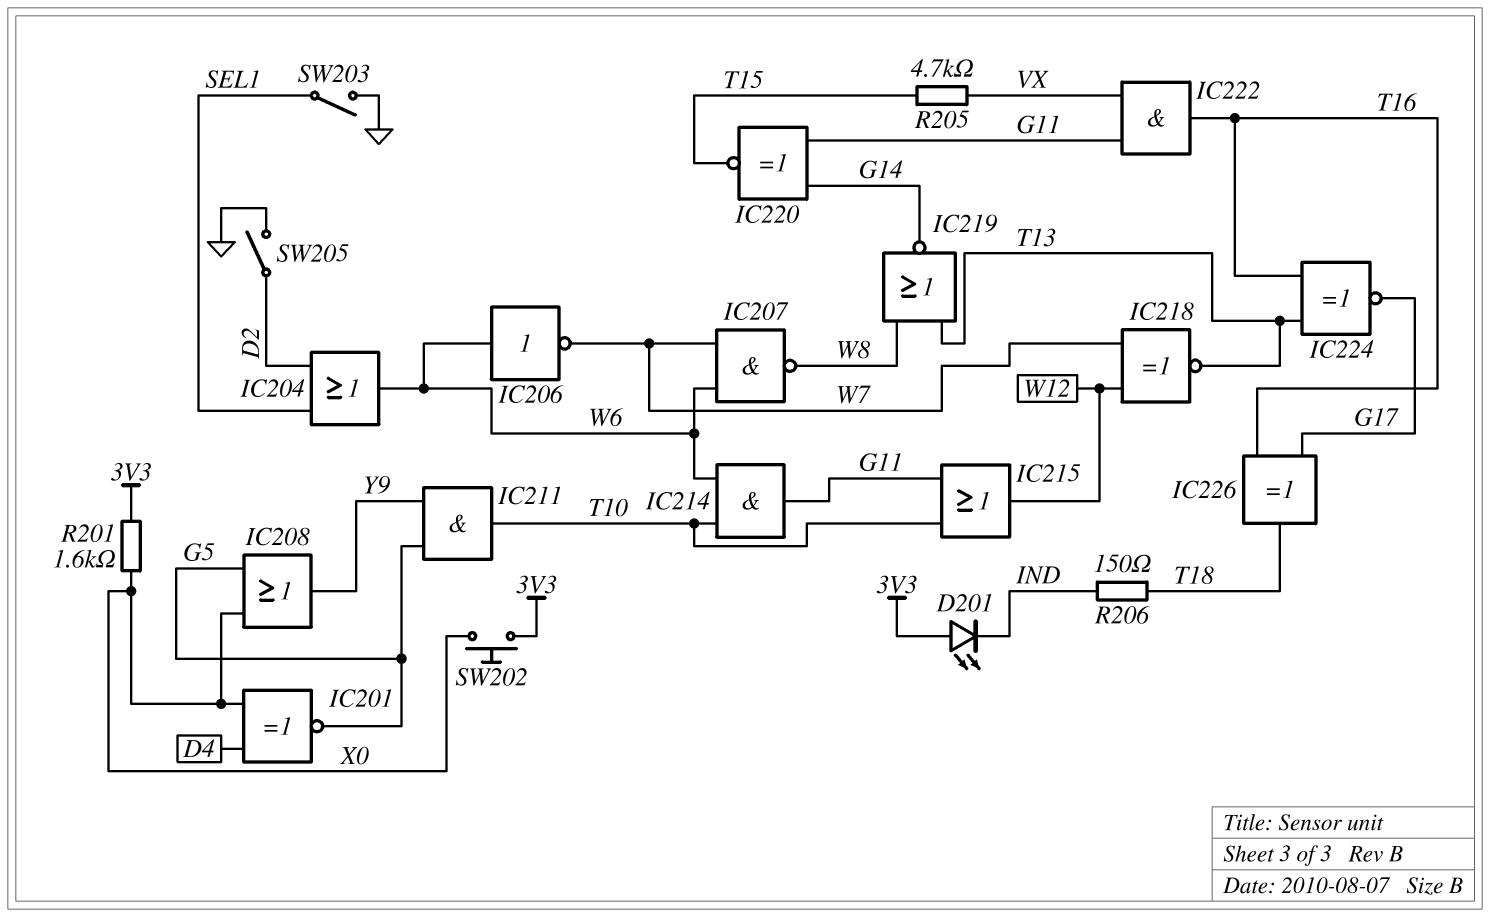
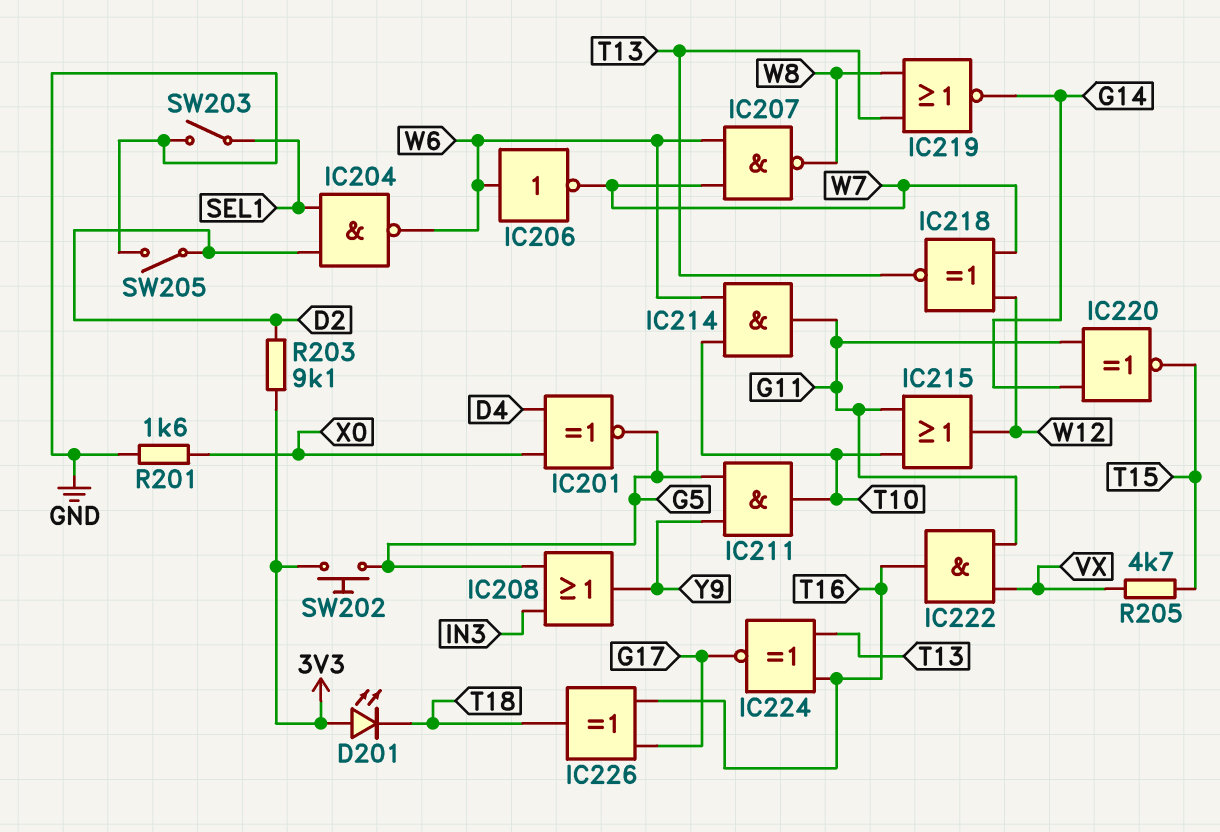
D201: LED (A 3V3, K IND) -> LED (A 3V3, K T18)
IC204: OR (in D2, in SEL1, out W6) -> NAND (in D2, in SEL1, out W6)
IC208: OR (in G5, in X0, out Y9) -> OR (in G5, in IN3, out Y9)
R201: 1.6k (3V3, X0) -> 1.6k (GND, X0)
R203: none -> 9.1k (3V3, D2)
R206: 150 (IND, T18) -> none
SW202: button (3V3, X0) -> button (3V3, G5)

